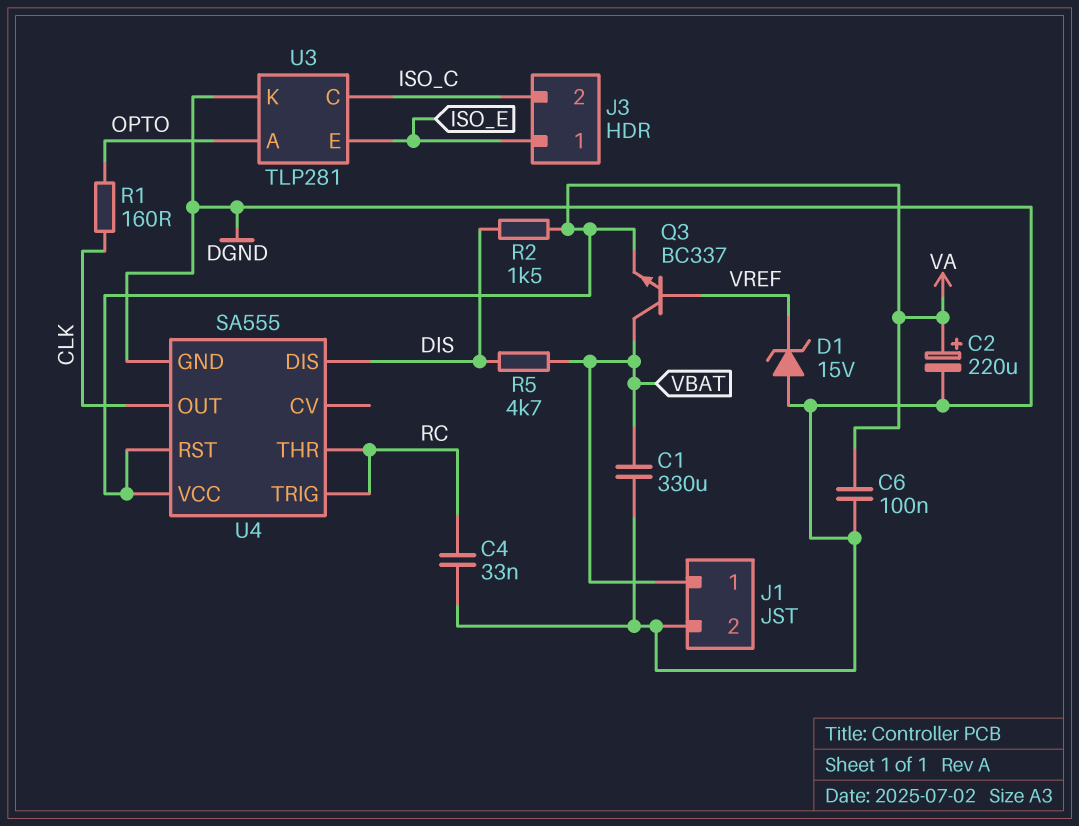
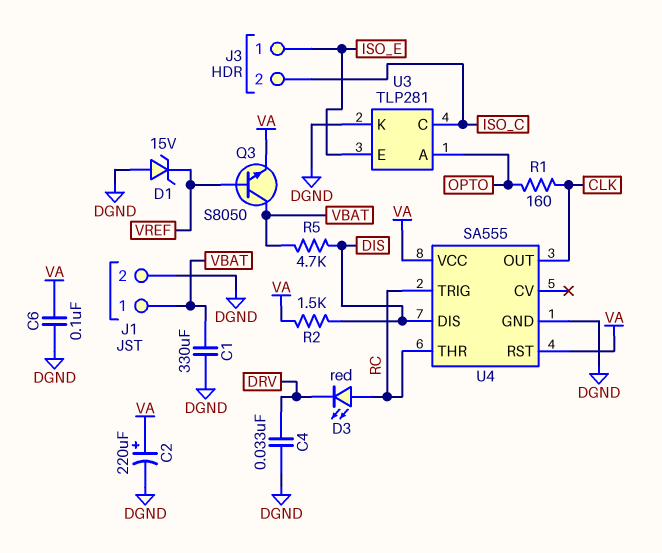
C4: 33nF (DGND, RC) -> 33nF (DGND, DRV)
D3: none -> LED red (A RC, K DRV)
Q3: NPN BC337 (B VREF, C VBAT, E VA) -> NPN S8050 (B VREF, C VBAT, E VA)

